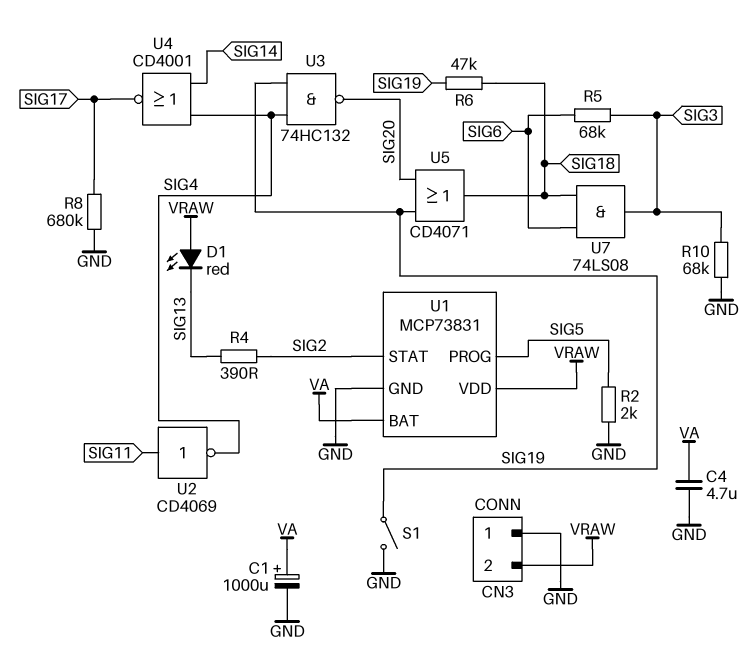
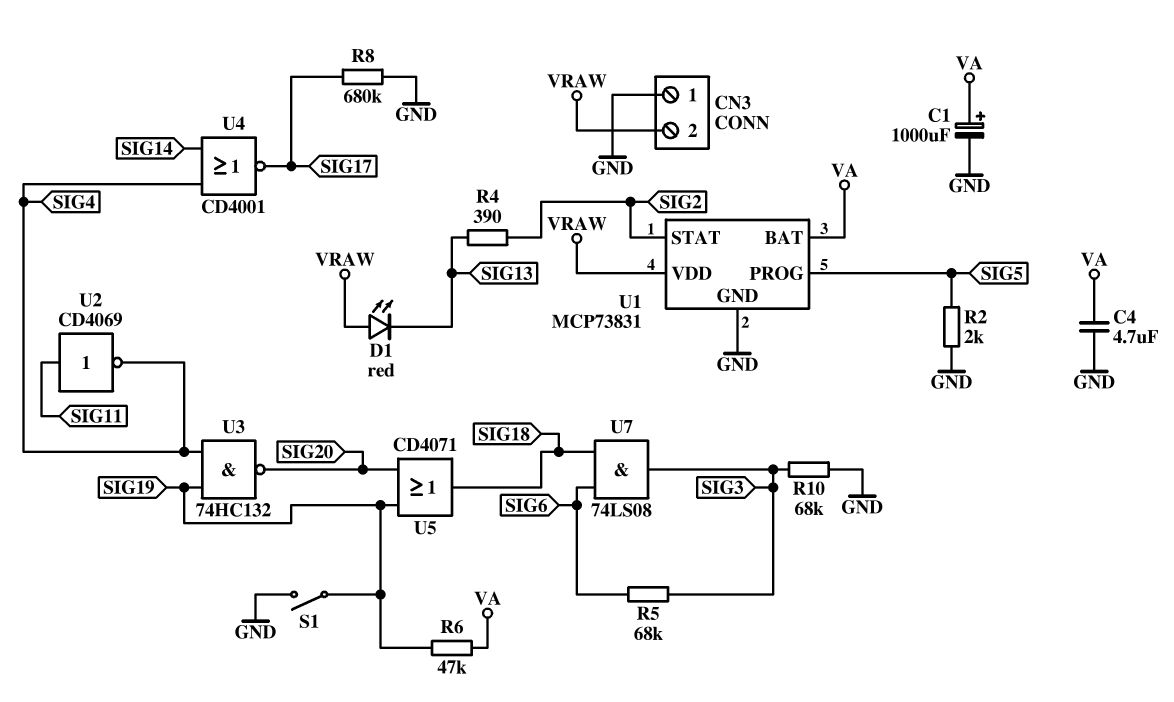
R6: 47k (SIG18, SIG19) -> 47k (SIG19, VA)

